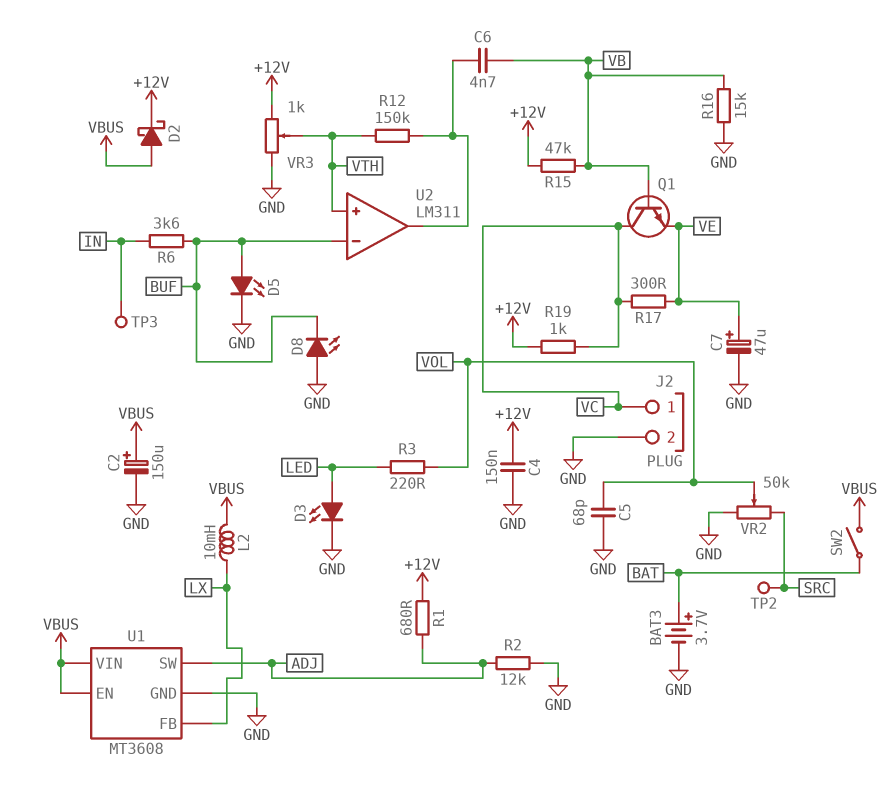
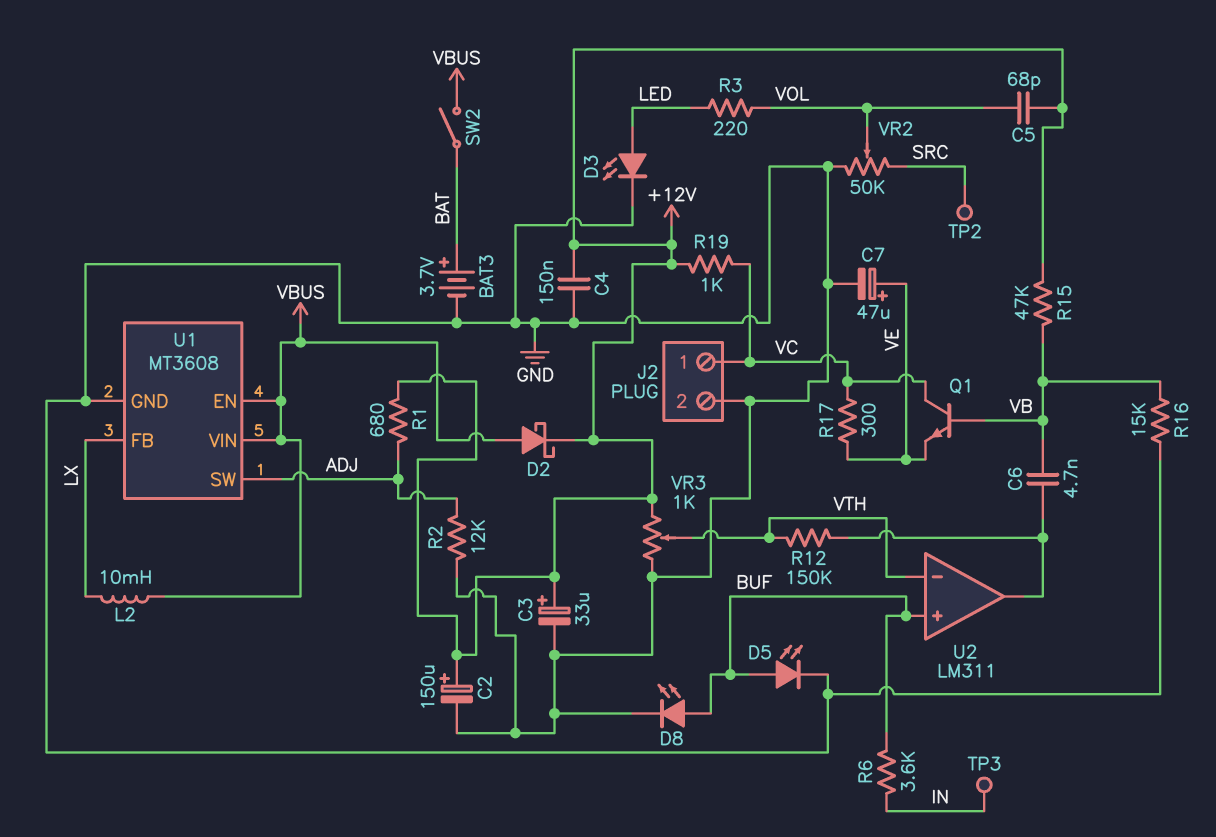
C2: 150uF (plus VBUS, minus GND) -> 150uF (plus +12V, minus GND)
C3: none -> 33uF (plus +12V, minus GND)
C5: 68pF (GND, VOL) -> 68pF (+12V, VOL)
D8: LED (A GND, K BUF) -> LED (A BUF, K GND)
U2 pin in+: VTH -> BUF
U2 pin in-: BUF -> VTH

